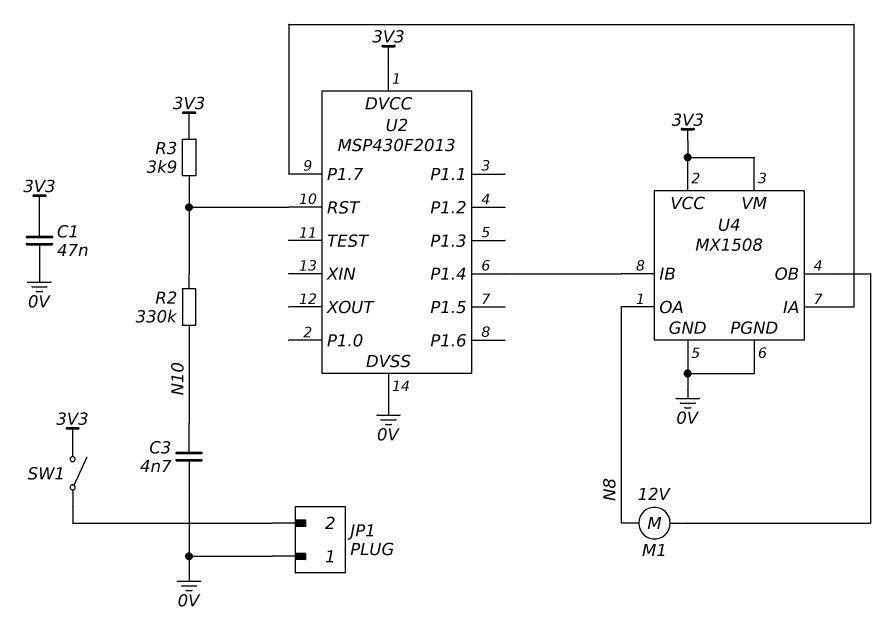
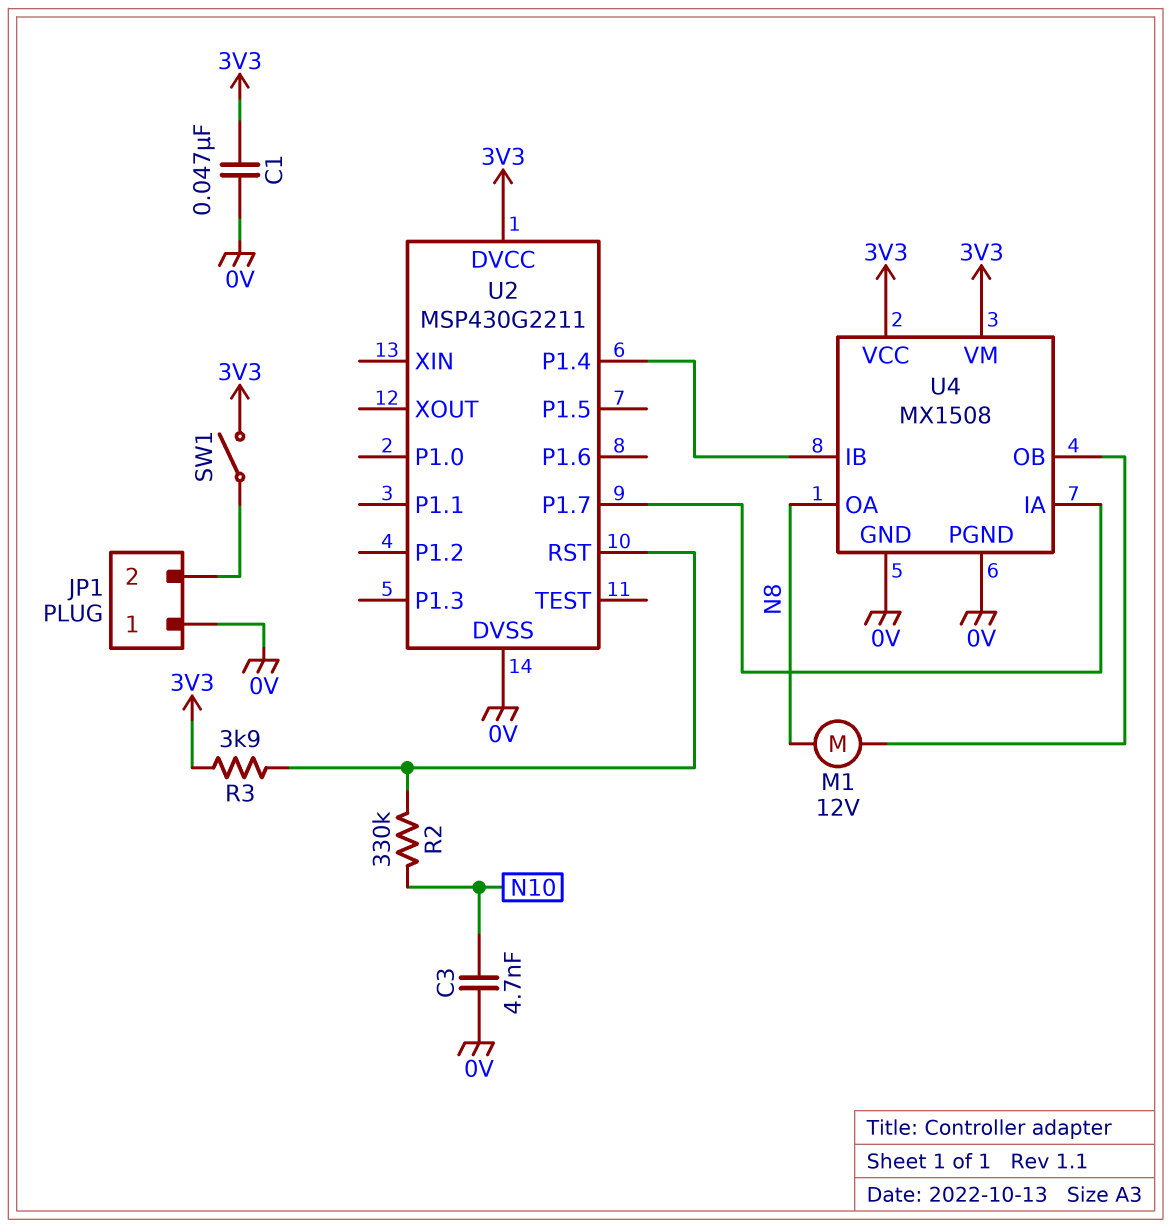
U2: MSP430F2013 -> MSP430G2211

